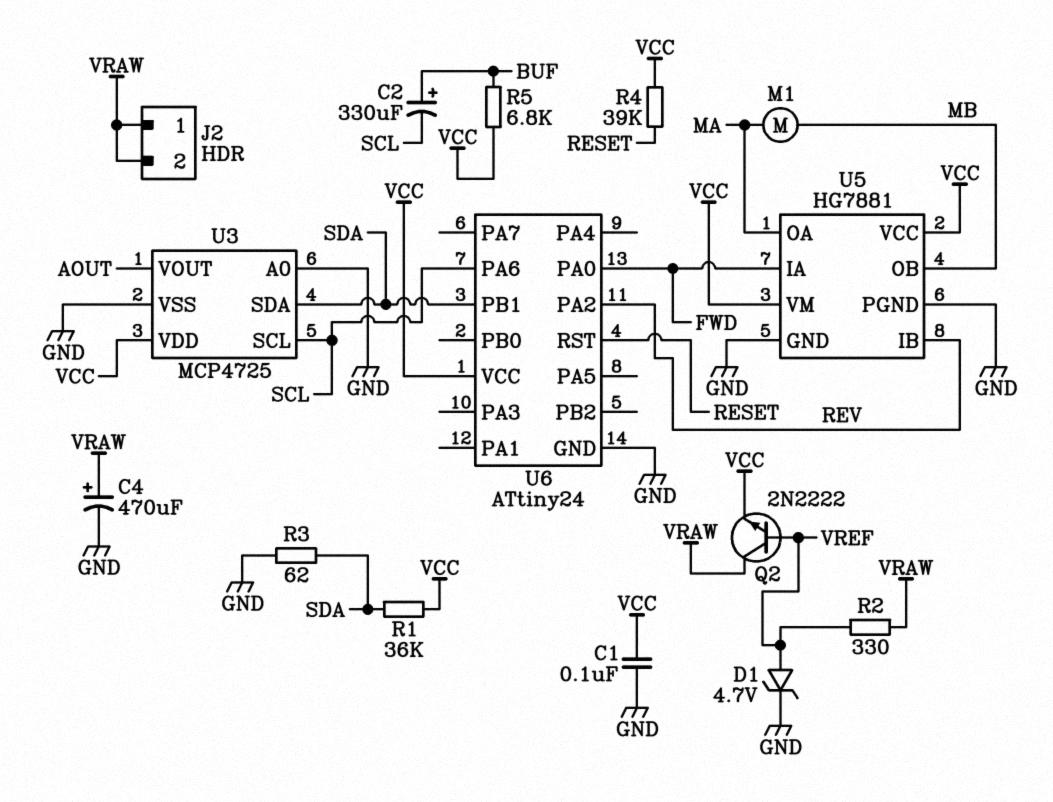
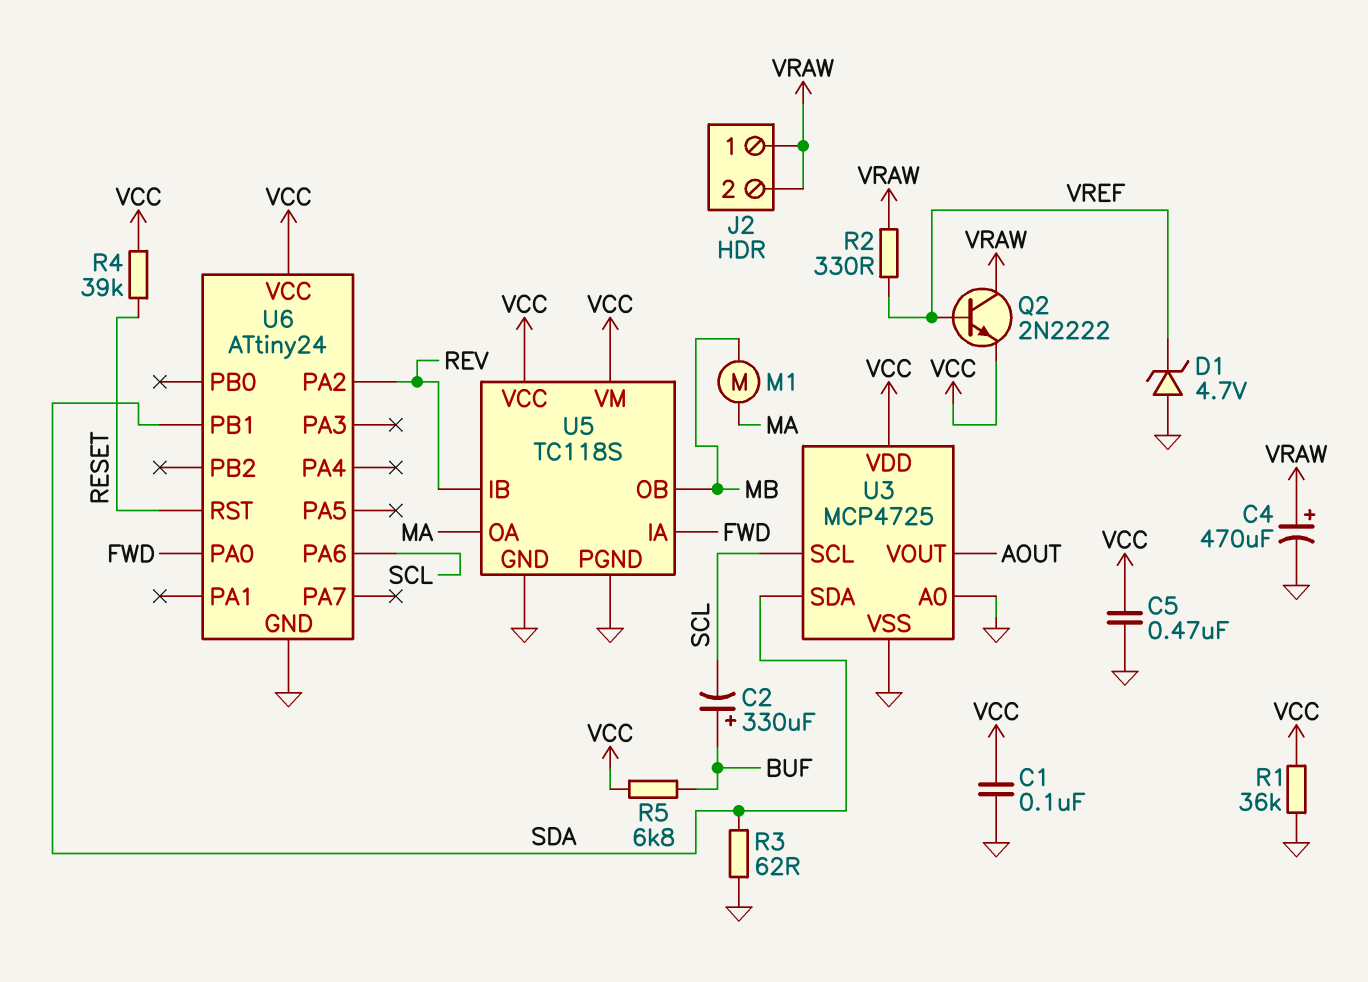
C5: none -> 470nF (GND, VCC)
D1: zener 4.7V (A VREF, K GND) -> zener 4.7V (A GND, K VREF)
R1: 36k (SDA, VCC) -> 36k (GND, VCC)
U5: HG7881 -> TC118S

